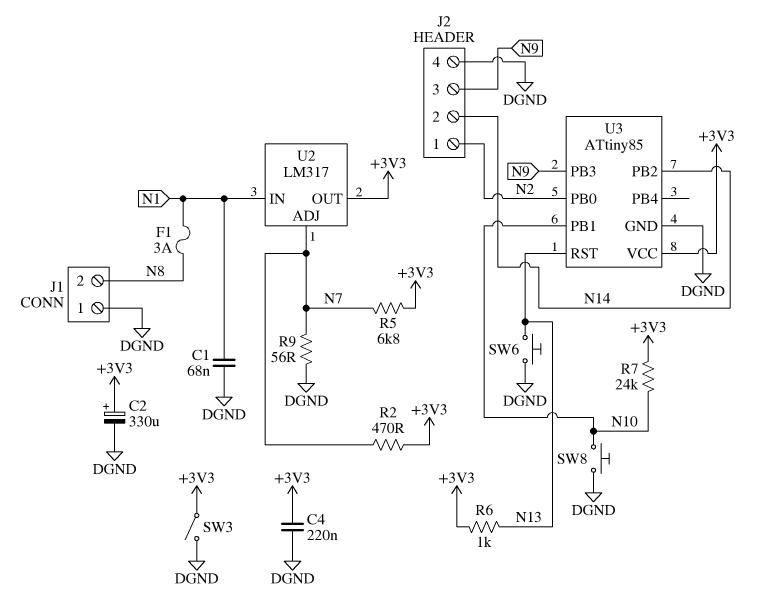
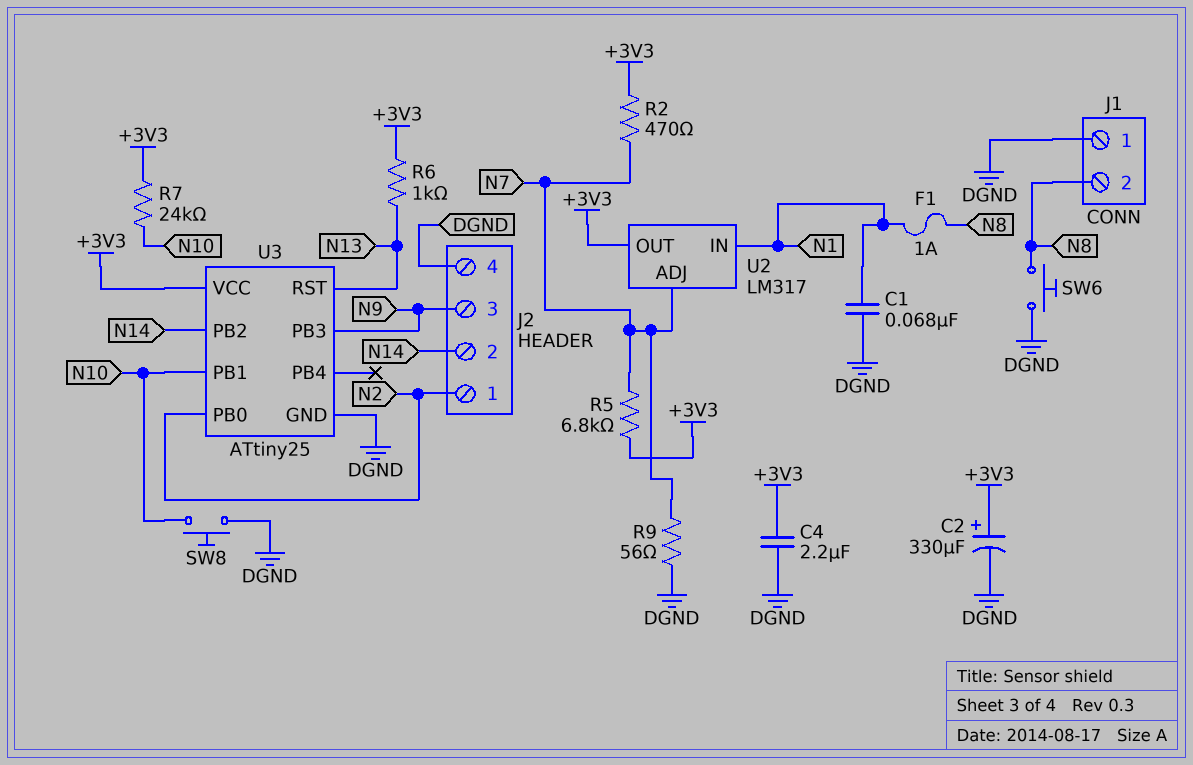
C4: 220nF (+3V3, DGND) -> 2.2uF (+3V3, DGND)
F1: 3A (N1, N8) -> 1A (N1, N8)
SW3: switch (+3V3, DGND) -> none
SW6: button (DGND, N13) -> button (DGND, N8)
U3: ATtiny85 -> ATtiny25

